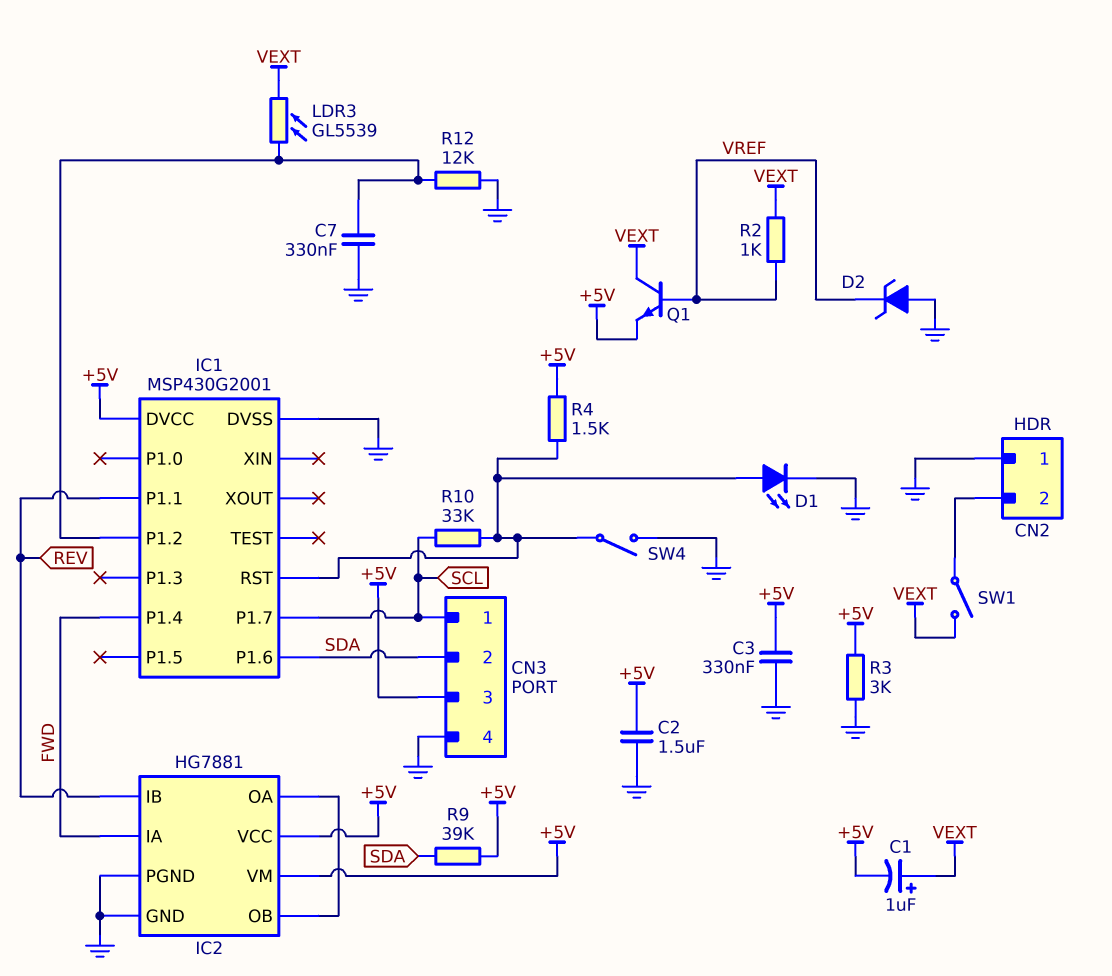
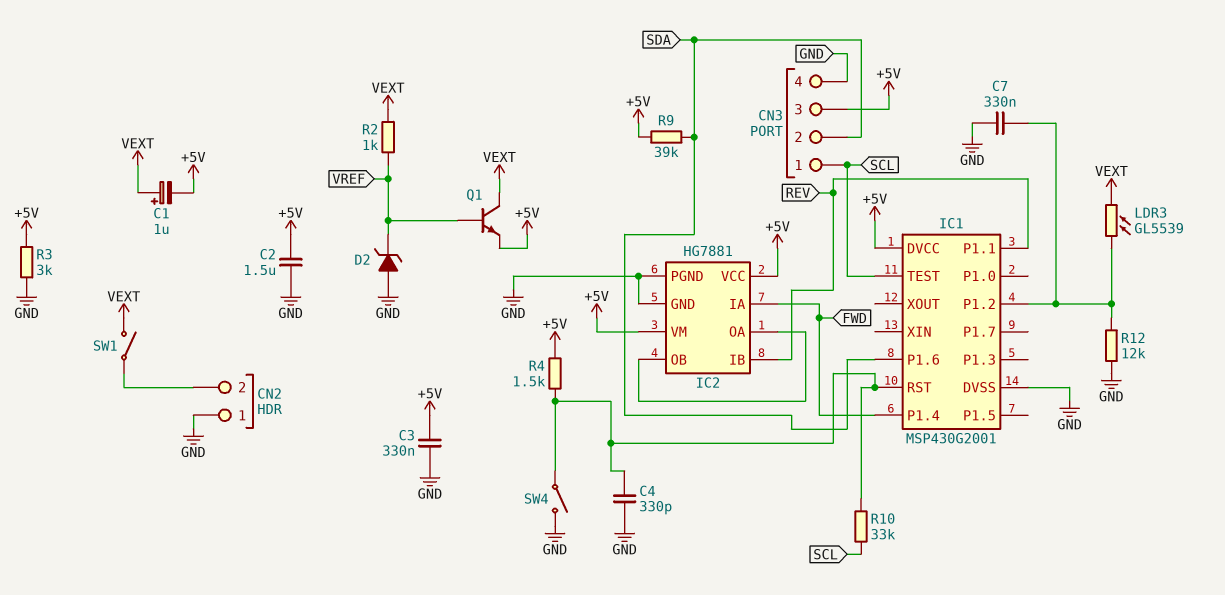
C4: none -> 330pF (GND, IC1/RST)
D1: LED (A IC1/RST, K GND) -> none
IC1 pin P1.7: SCL -> none
IC1 pin TEST: none -> SCL

